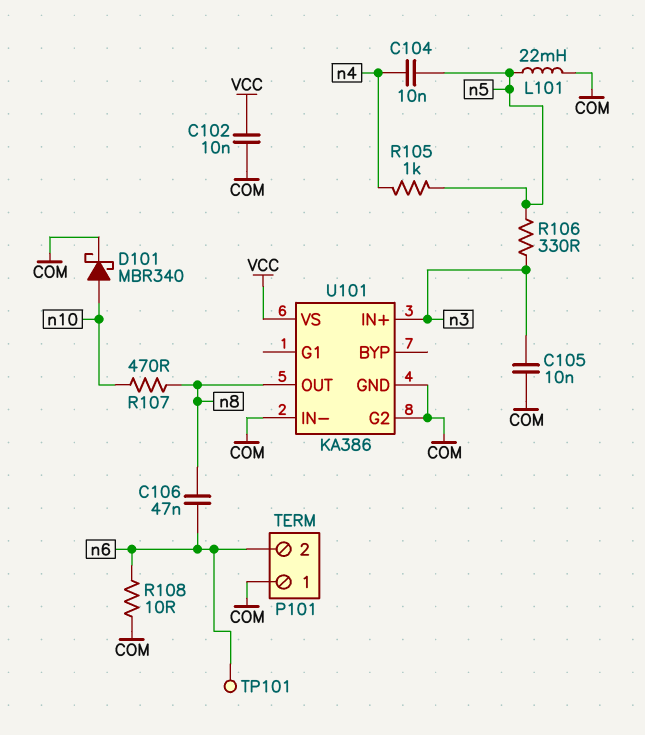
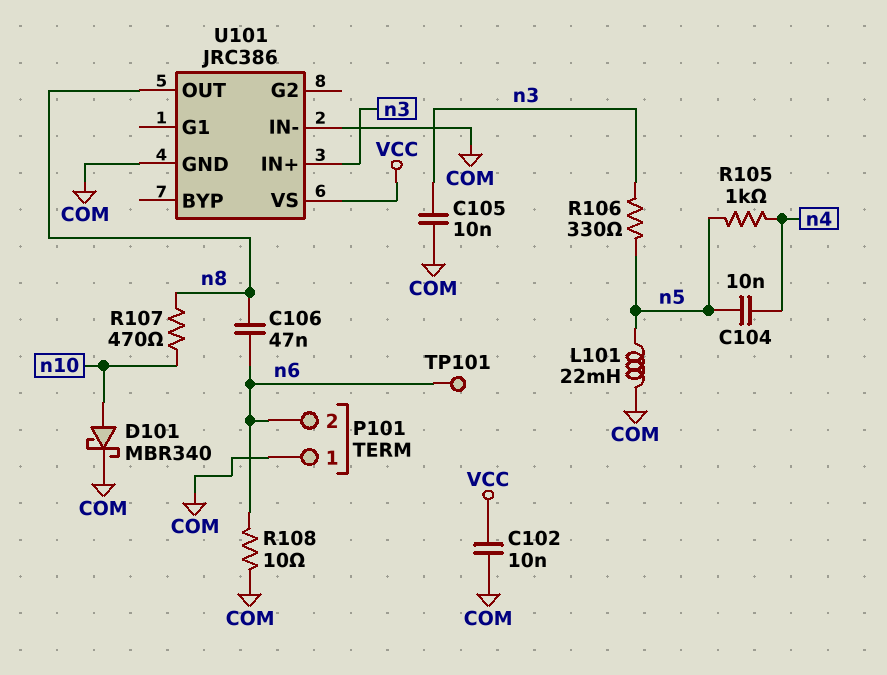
U101: KA386 -> JRC386
U101 pin G2: COM -> none

